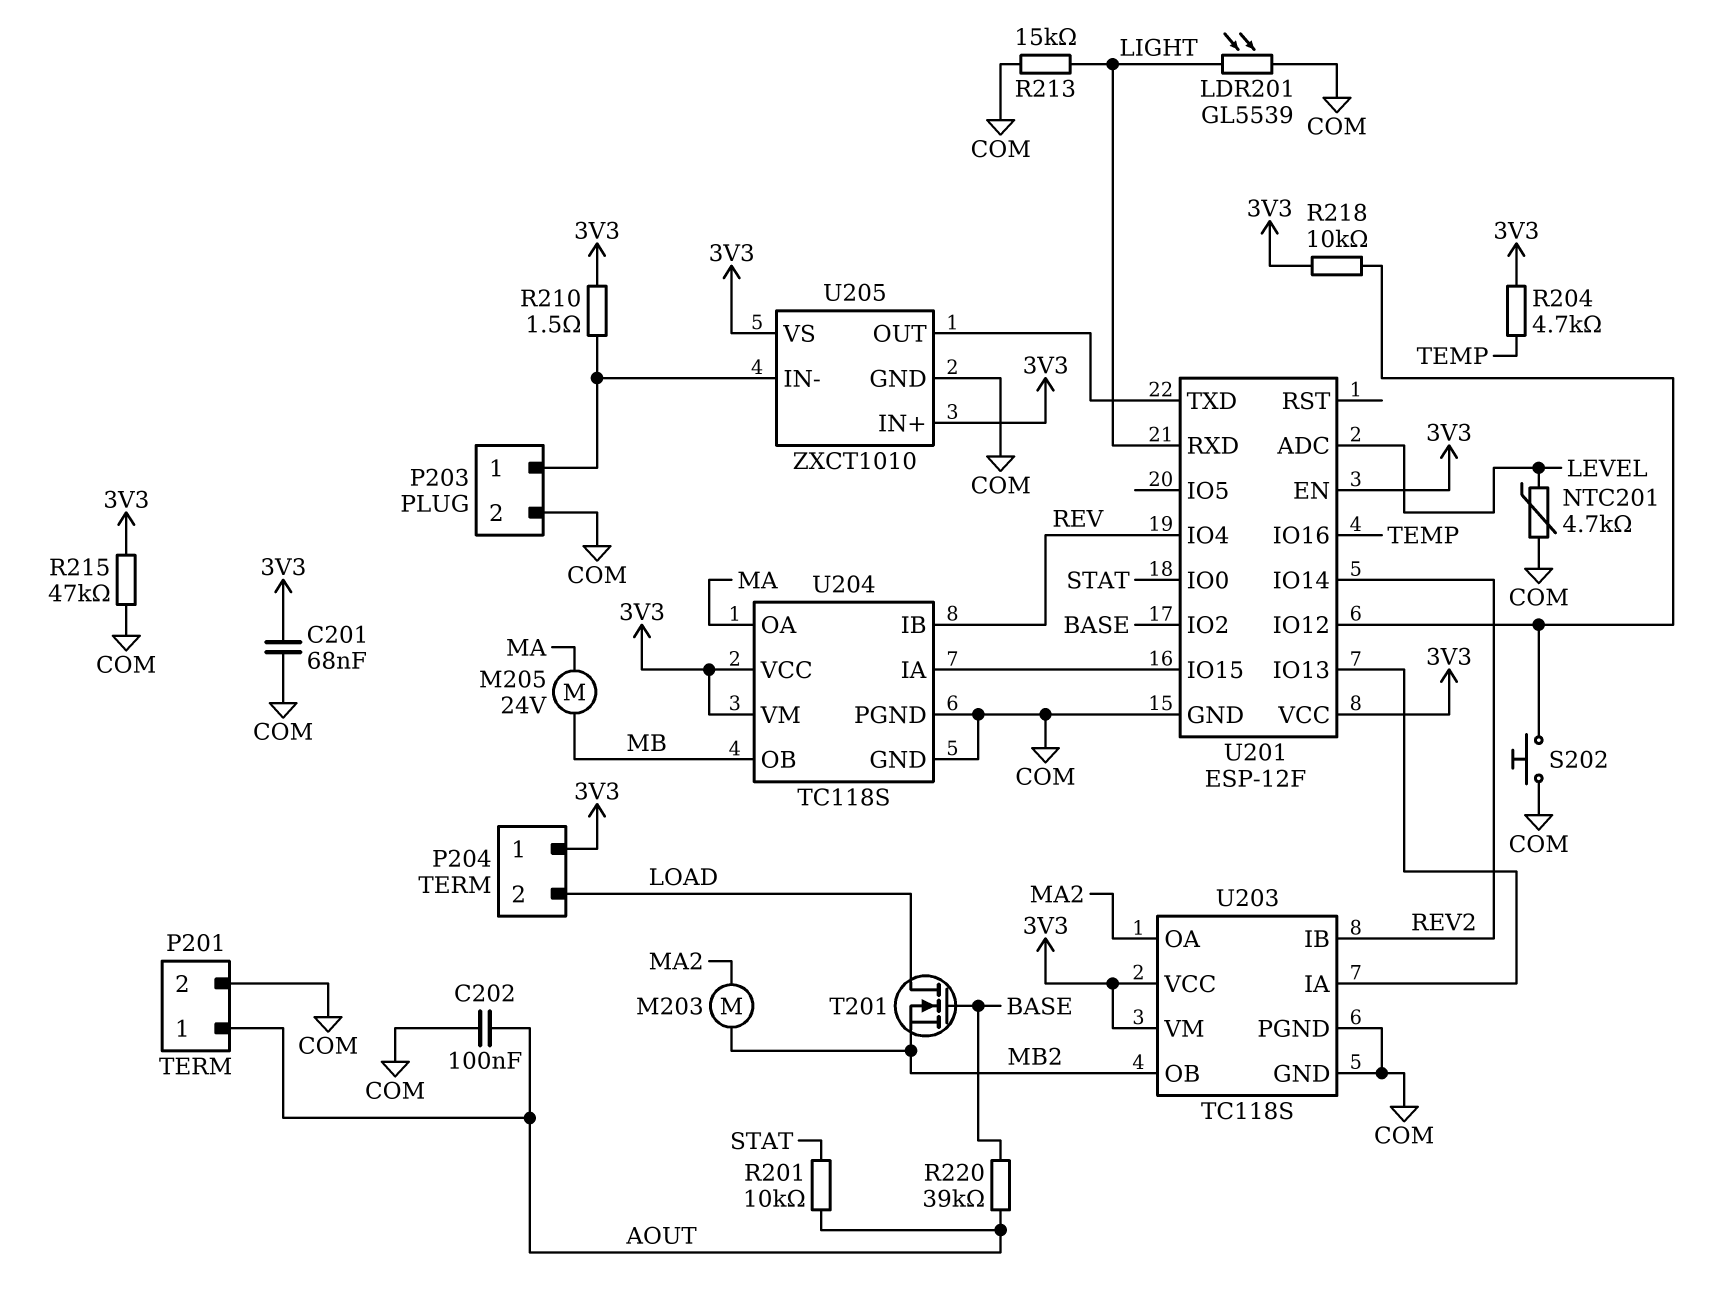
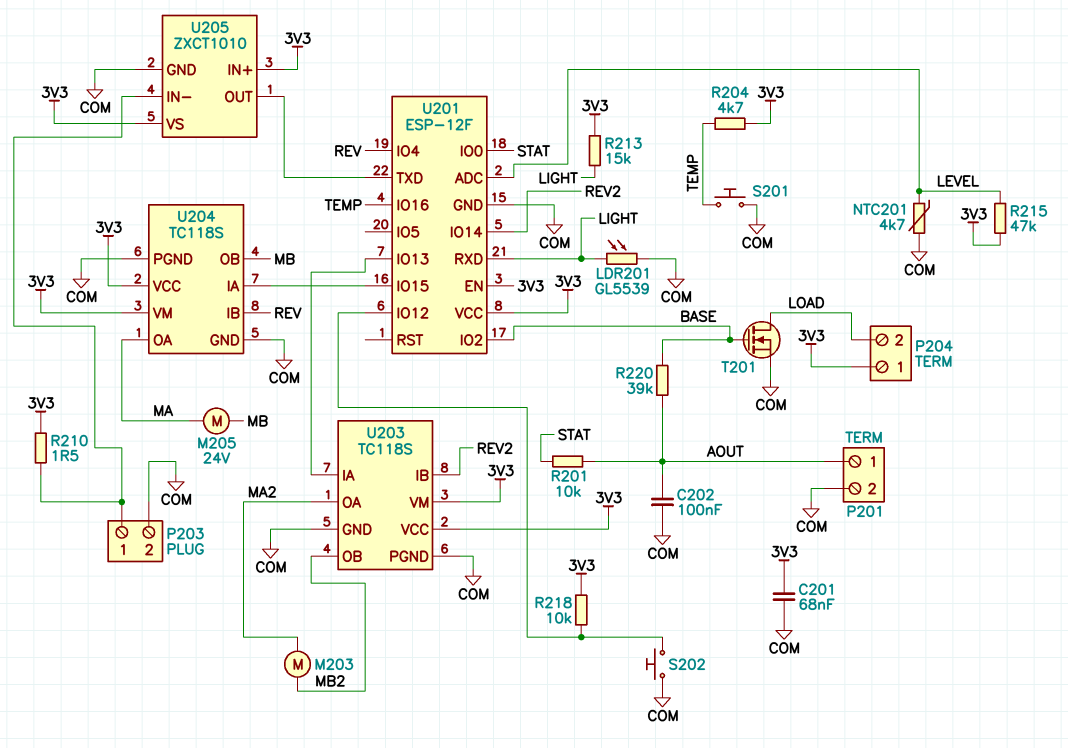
R213: 15k (COM, LIGHT) -> 15k (3V3, LIGHT)
R215: 47k (3V3, COM) -> 47k (3V3, LEVEL)
S201: none -> button (COM, TEMP)
T201: NMOS (G BASE, D LOAD, S MB2) -> NMOS (G BASE, D LOAD, S COM)

